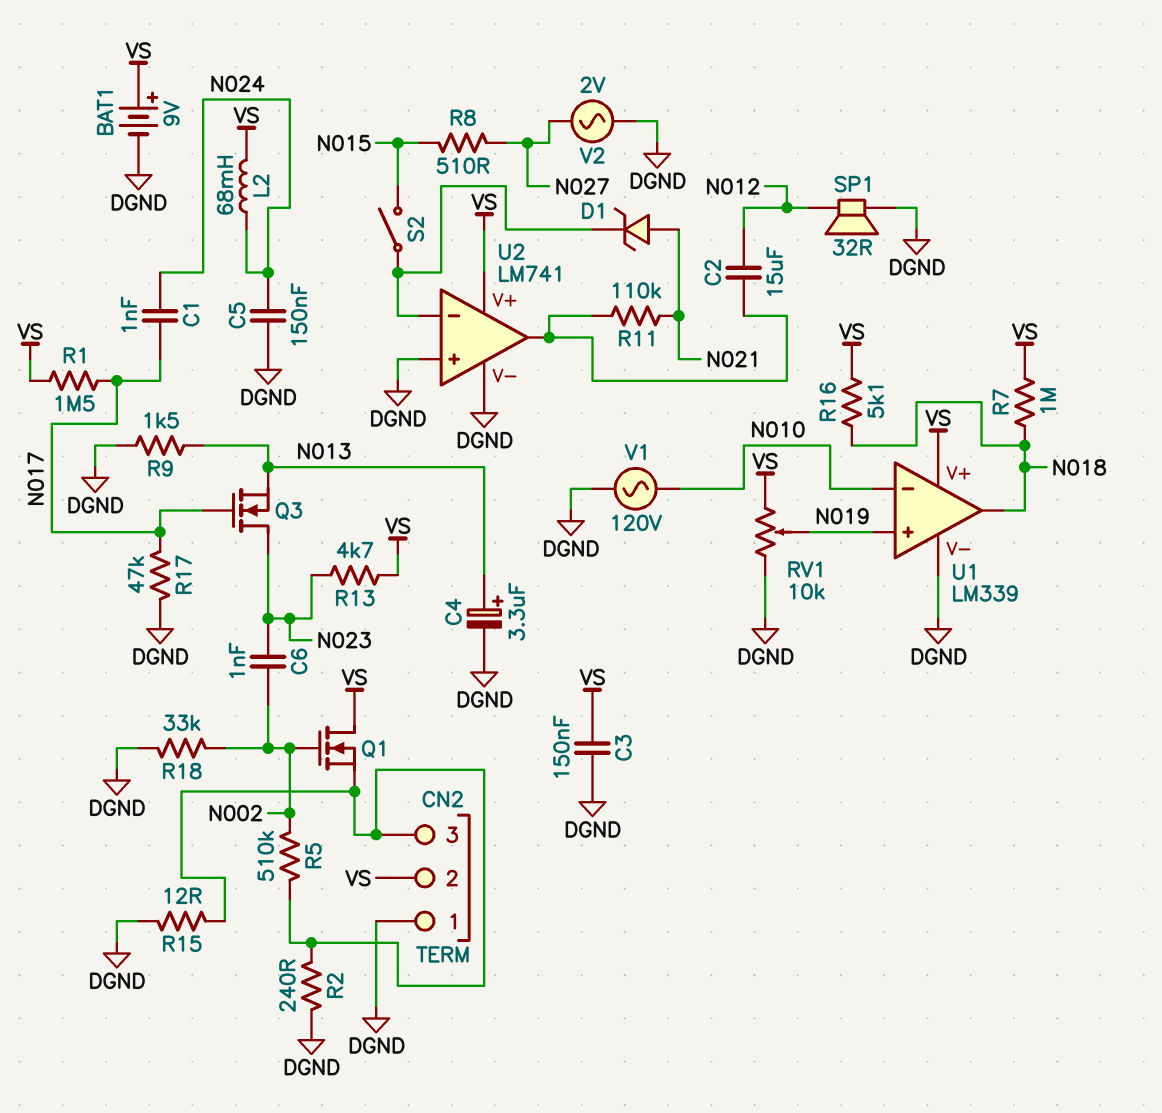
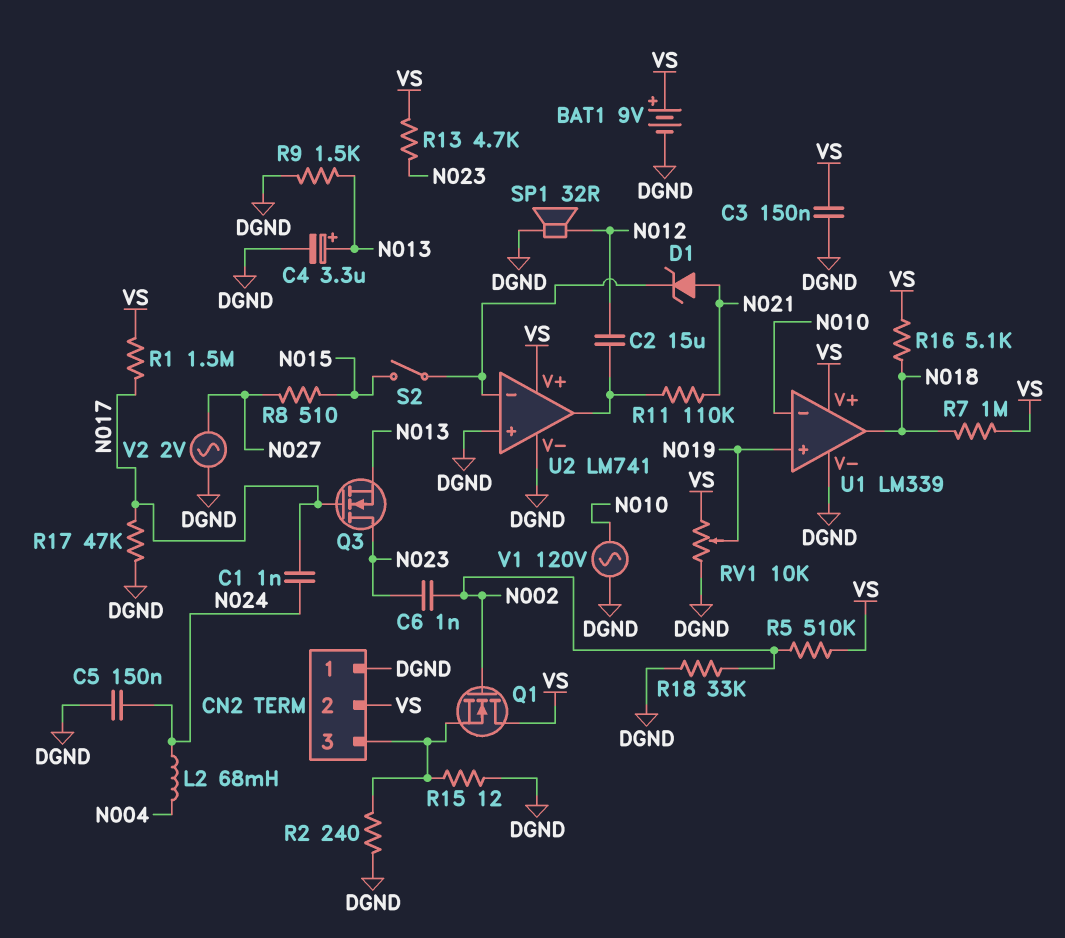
L2: 68mH (N024, VS) -> 68mH (N004, N024)
R5: 510k (CN2/3, N002) -> 510k (N002, VS)

